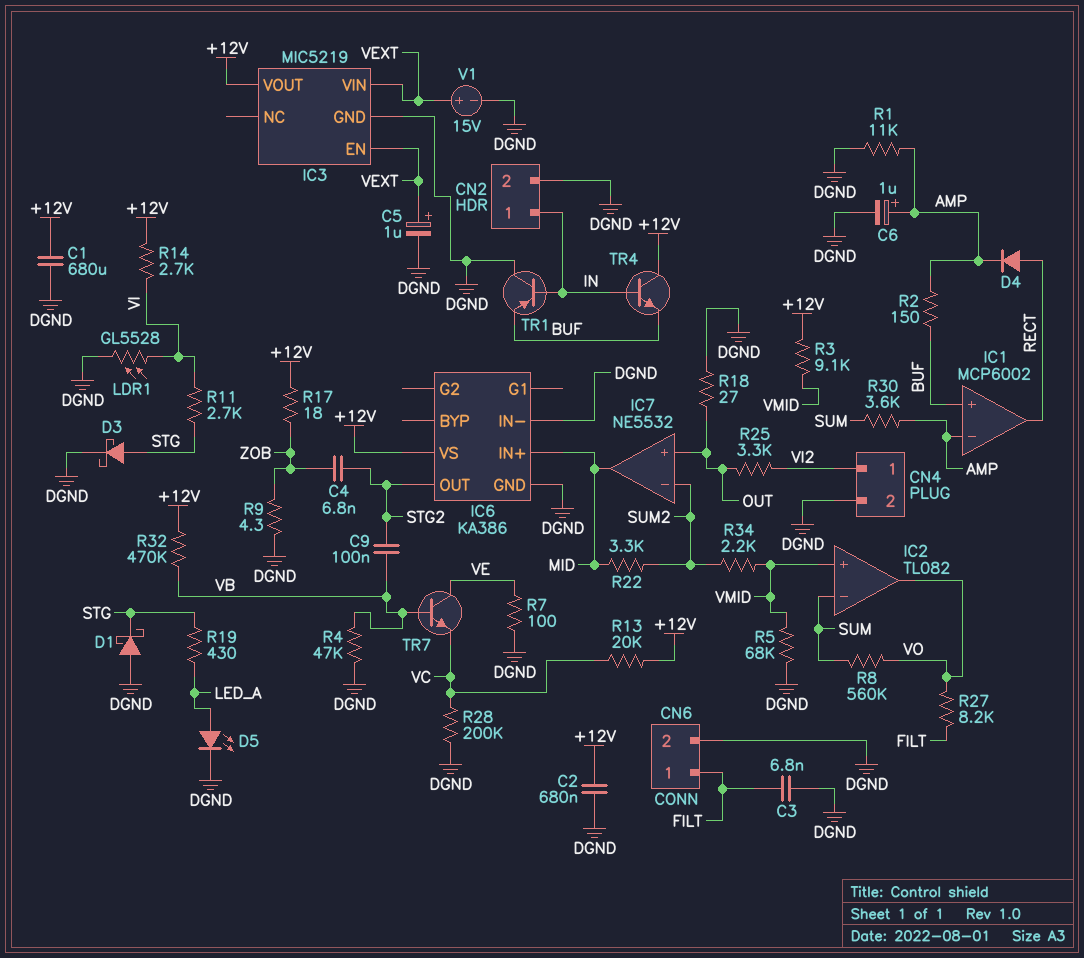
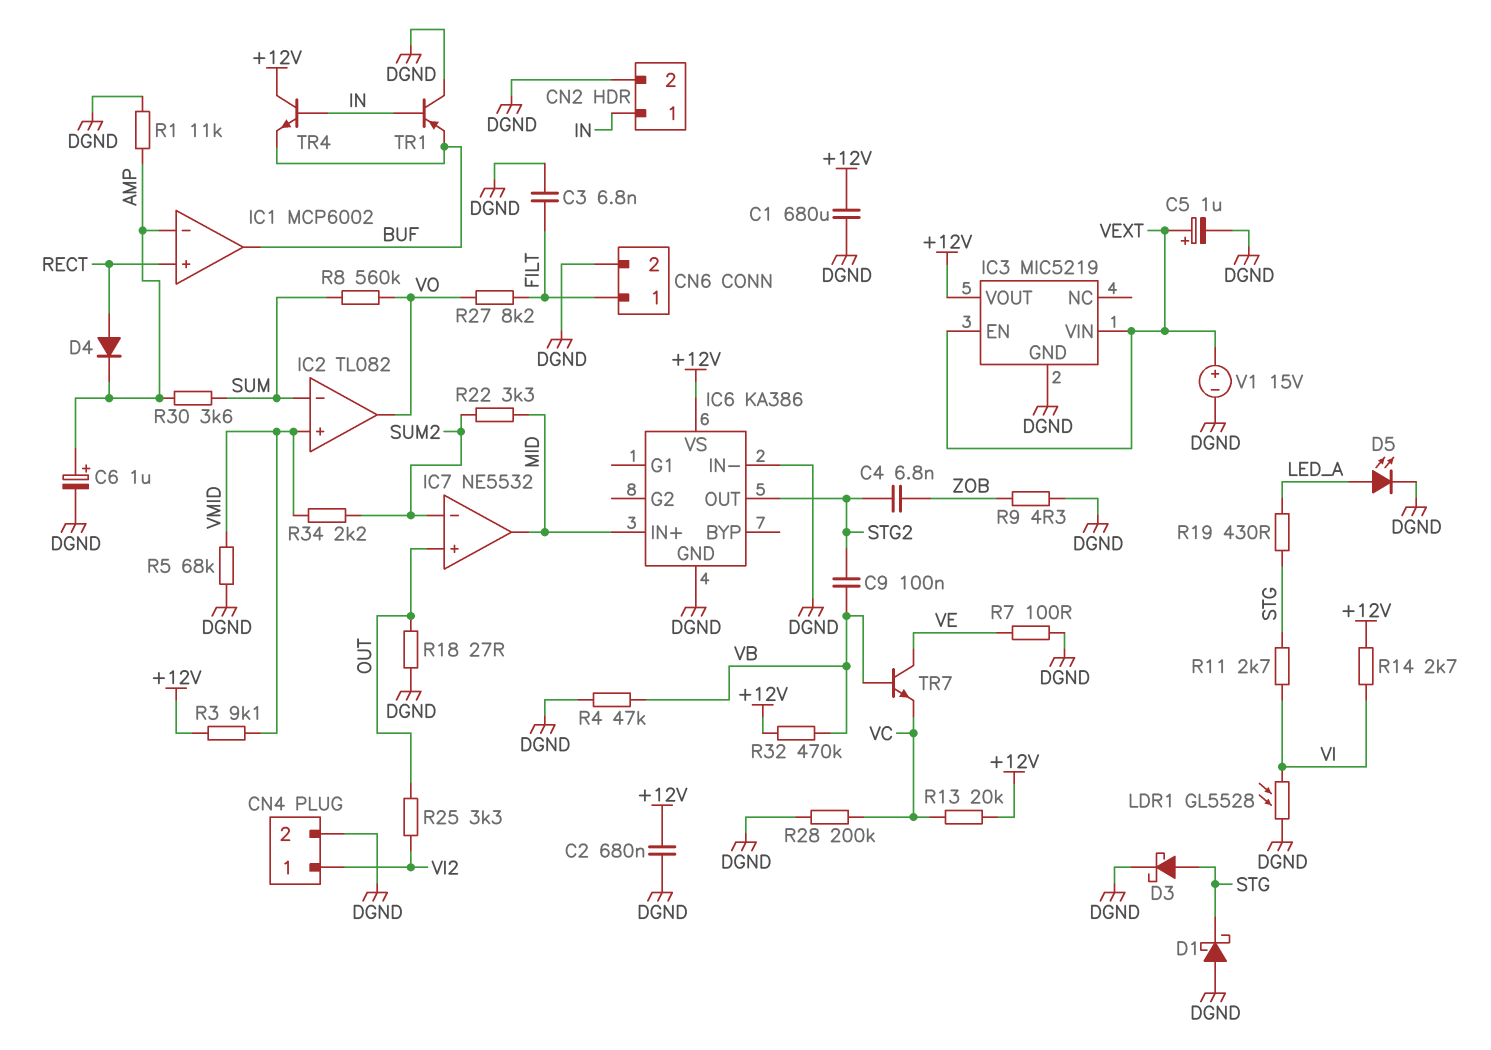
IC1 pin in+: BUF -> RECT
IC1 pin out: RECT -> BUF
R2: 150 (AMP, BUF) -> none
R17: 18 (+12V, ZOB) -> none

